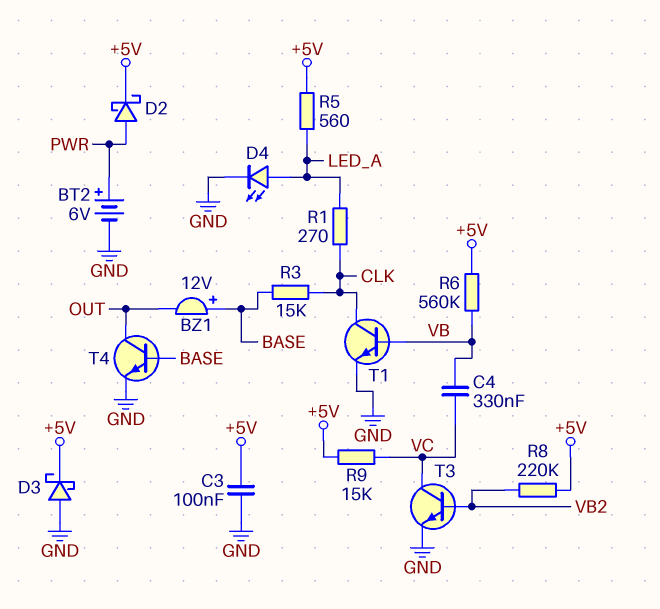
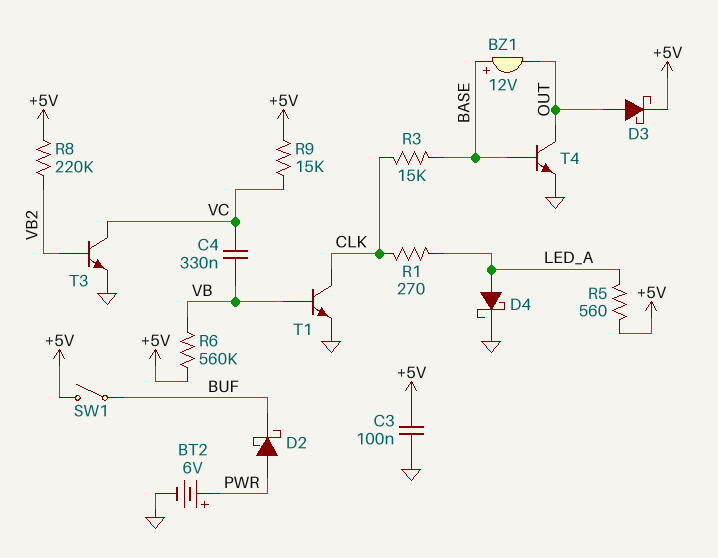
D2: schottky (A PWR, K +5V) -> schottky (A PWR, K BUF)
D3: schottky (A GND, K +5V) -> schottky (A OUT, K +5V)
D4: LED (A LED_A, K GND) -> schottky (A LED_A, K GND)
SW1: none -> switch (+5V, BUF)

